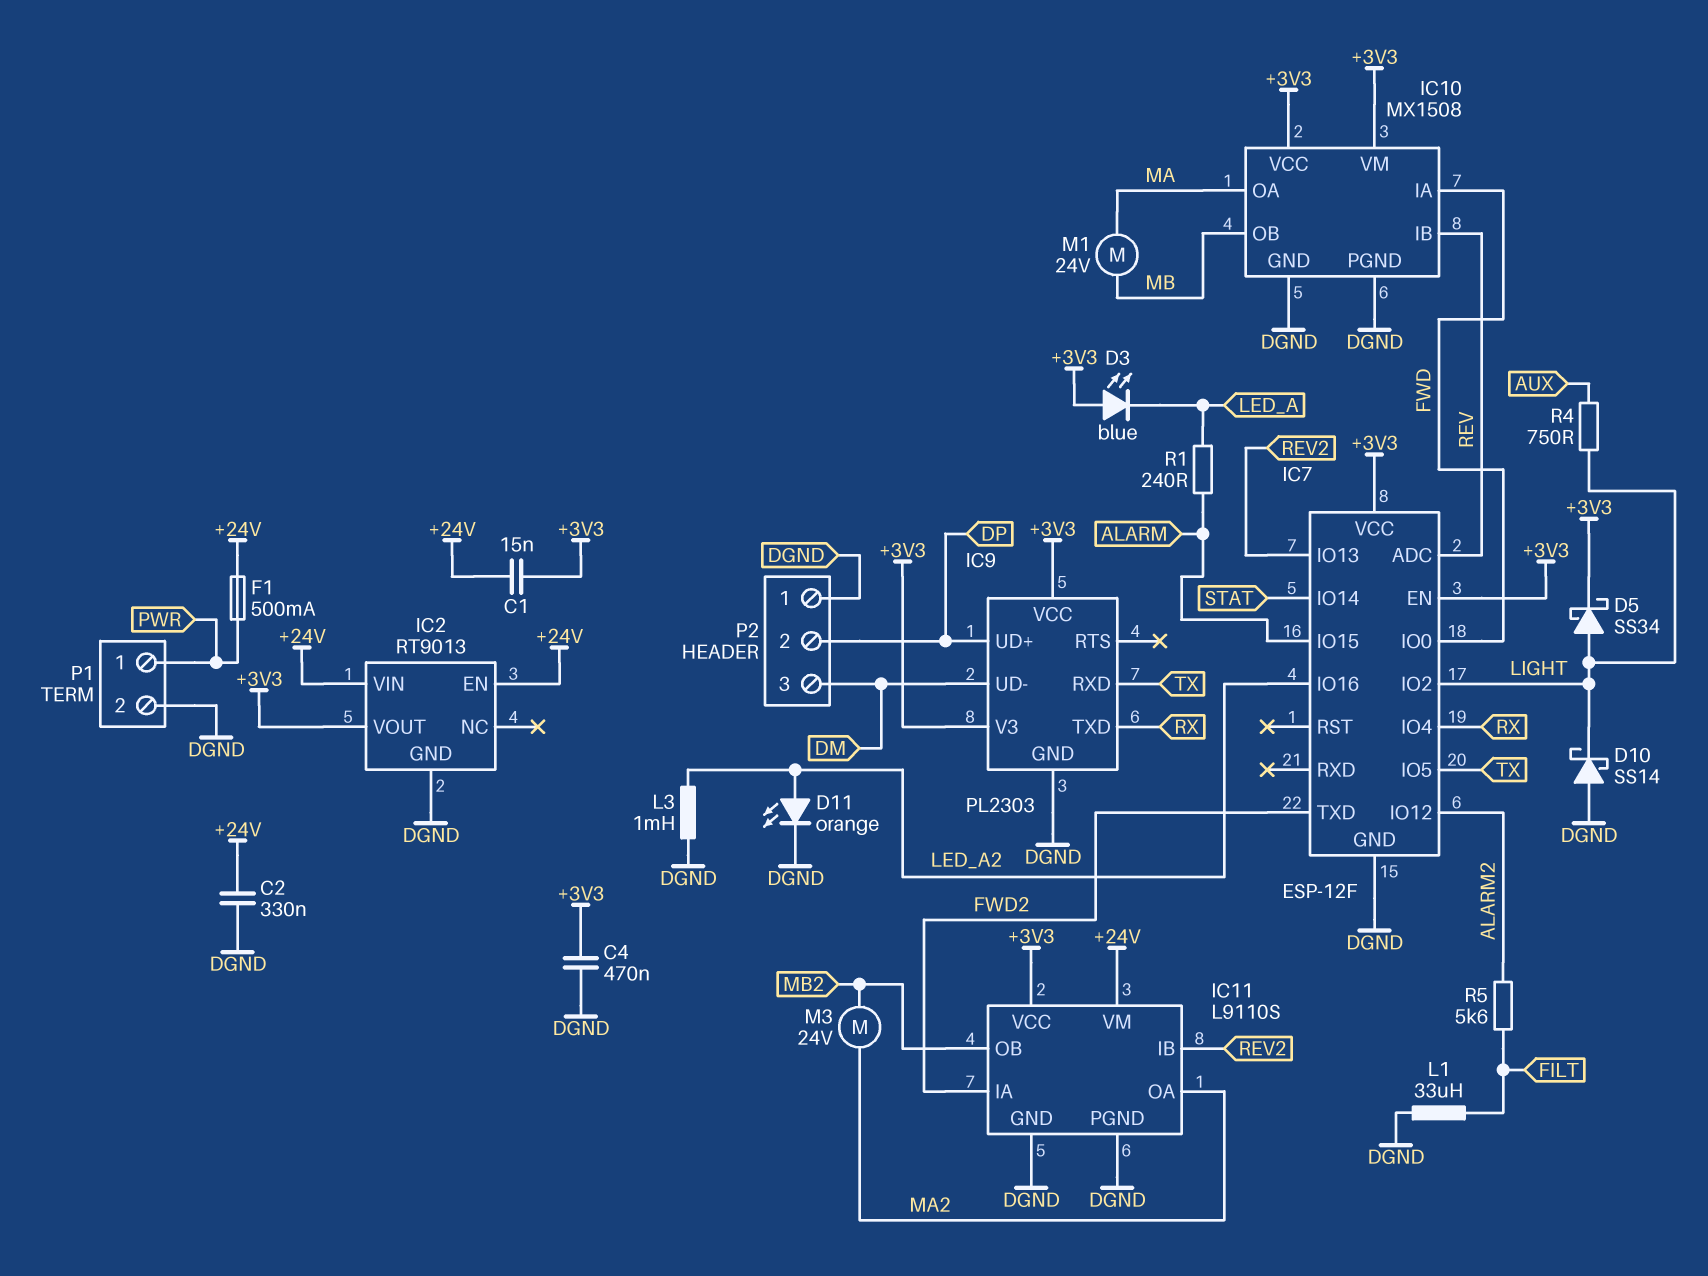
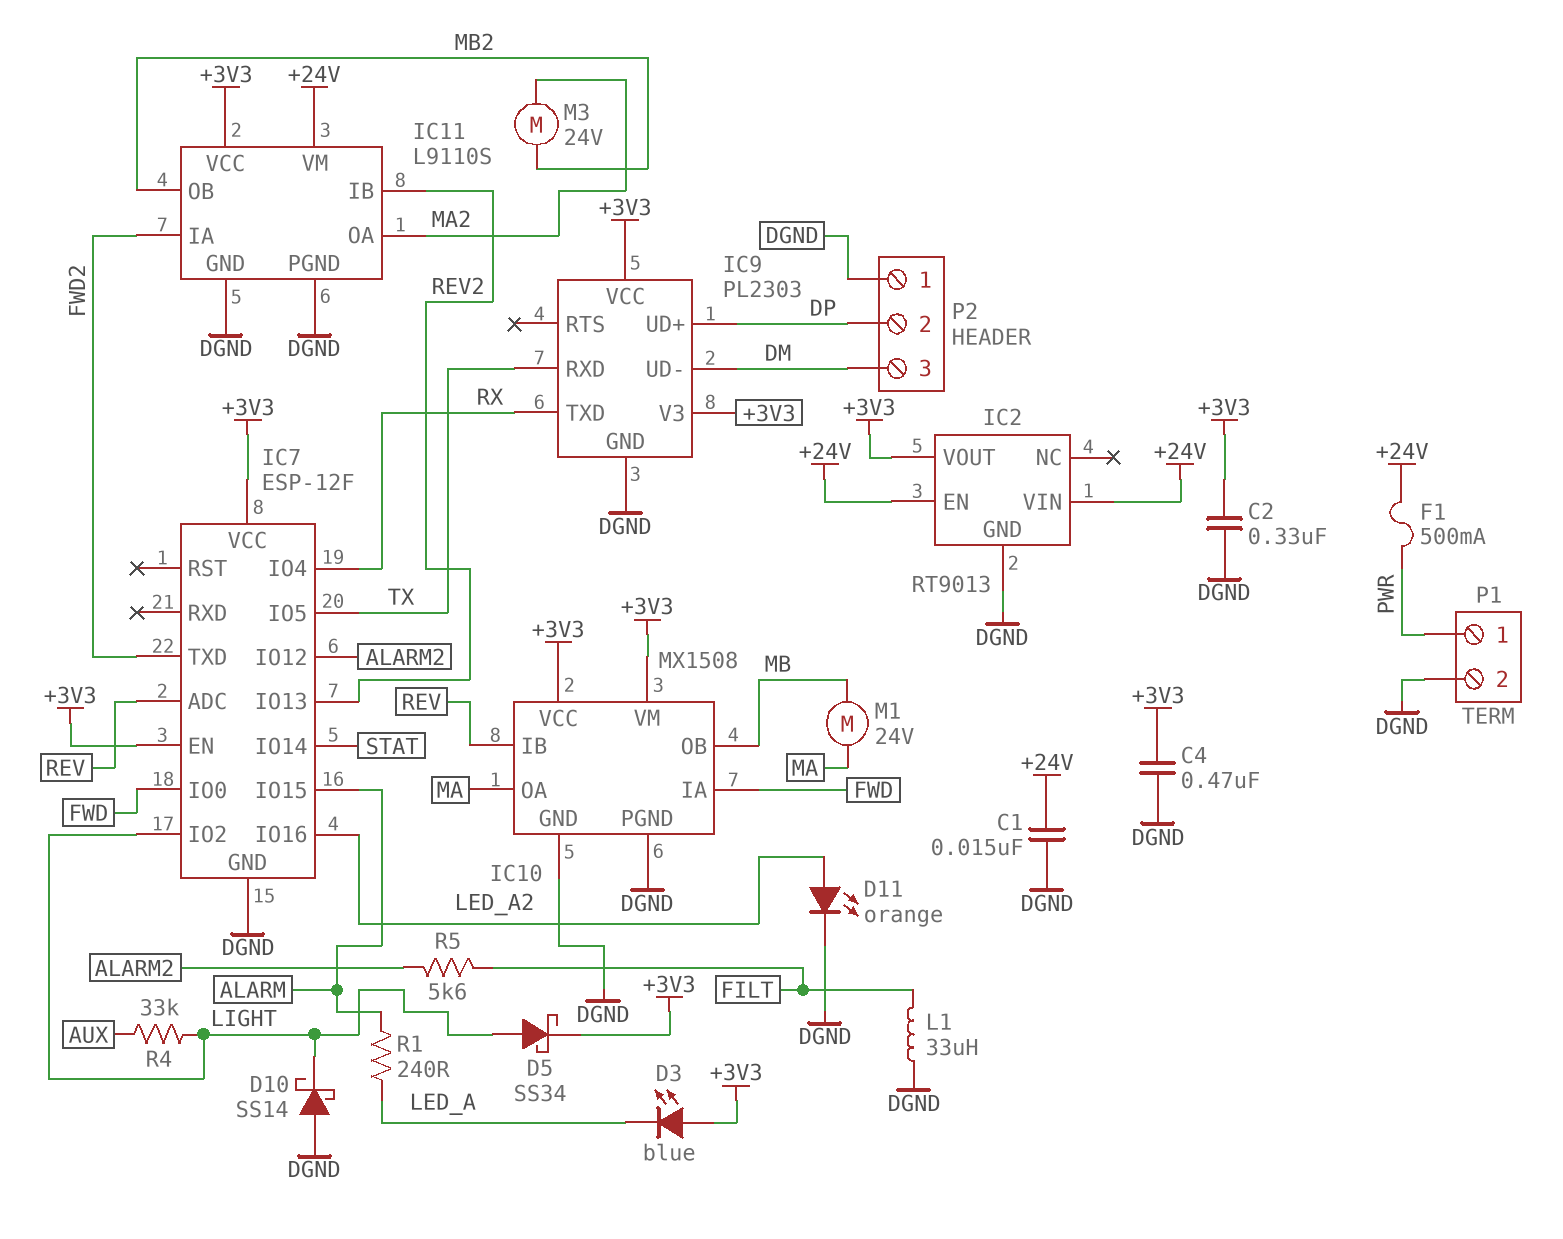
C1: 15nF (+3V3, +24V) -> 15nF (+24V, DGND)
C2: 330nF (+24V, DGND) -> 330nF (+3V3, DGND)
L3: 1mH (DGND, LED_A2) -> none
R4: 750 (AUX, LIGHT) -> 33k (AUX, LIGHT)

